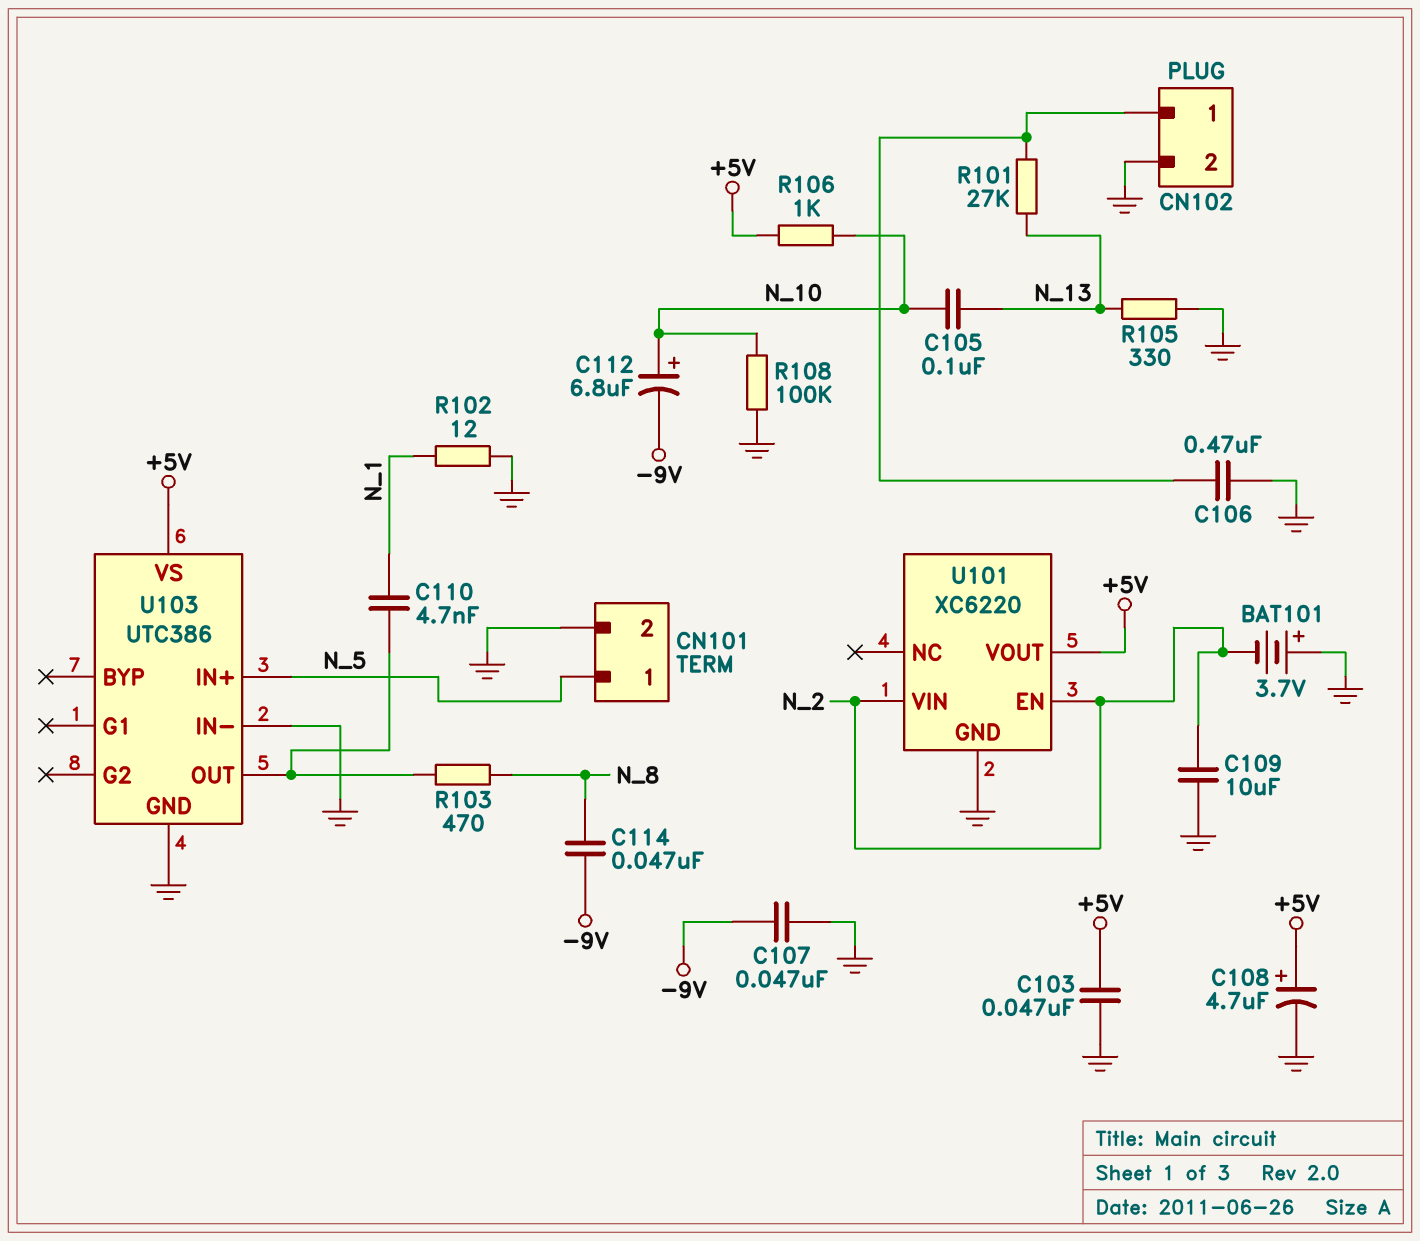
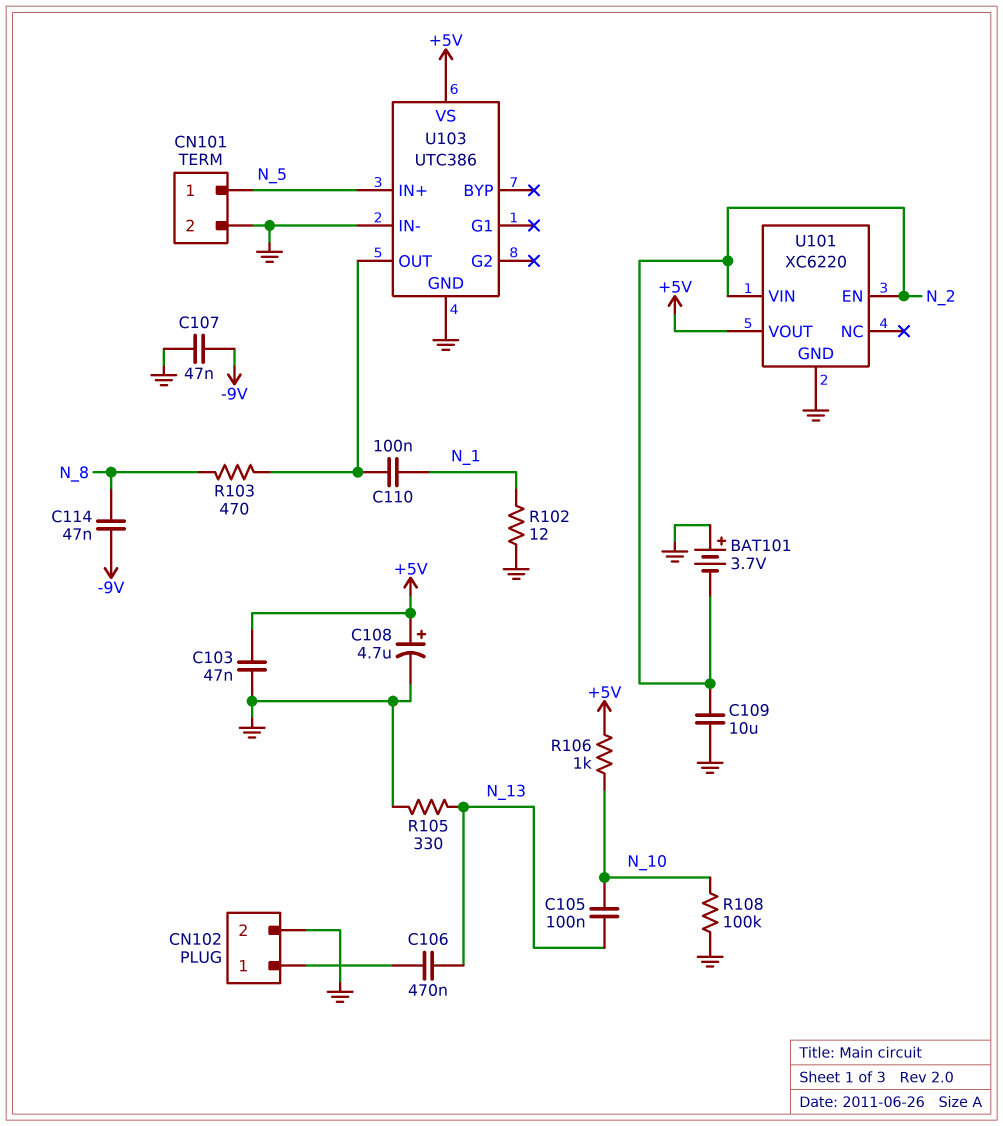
C106: 470nF (CN102/1, GND) -> 470nF (CN102/1, N_13)
C110: 4.7nF (N_1, U103/OUT) -> 100nF (N_1, U103/OUT)
C112: 6.8uF (plus N_10, minus -9V) -> none
R101: 27k (CN102/1, N_13) -> none

